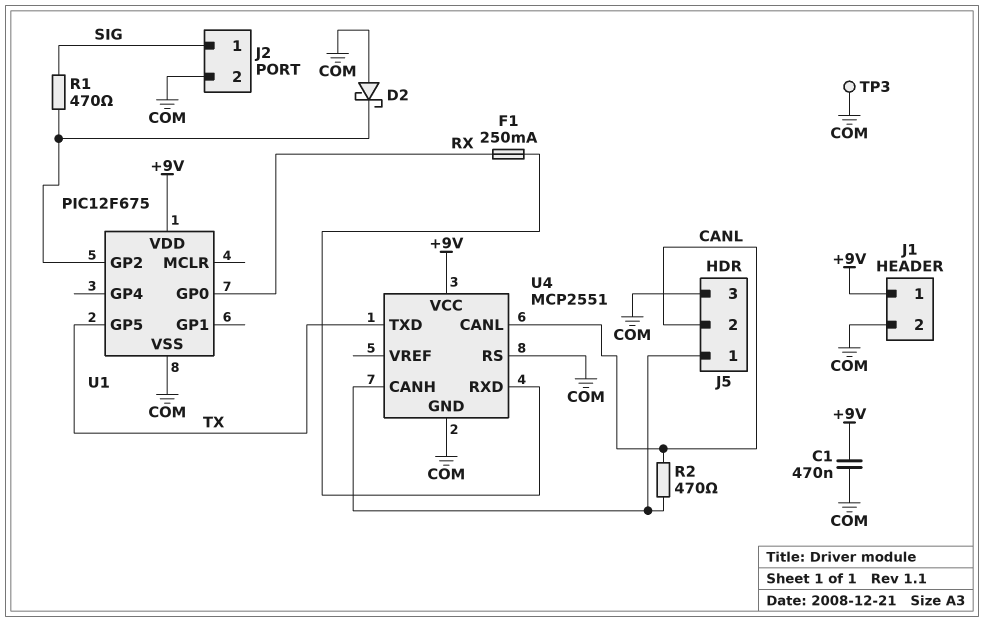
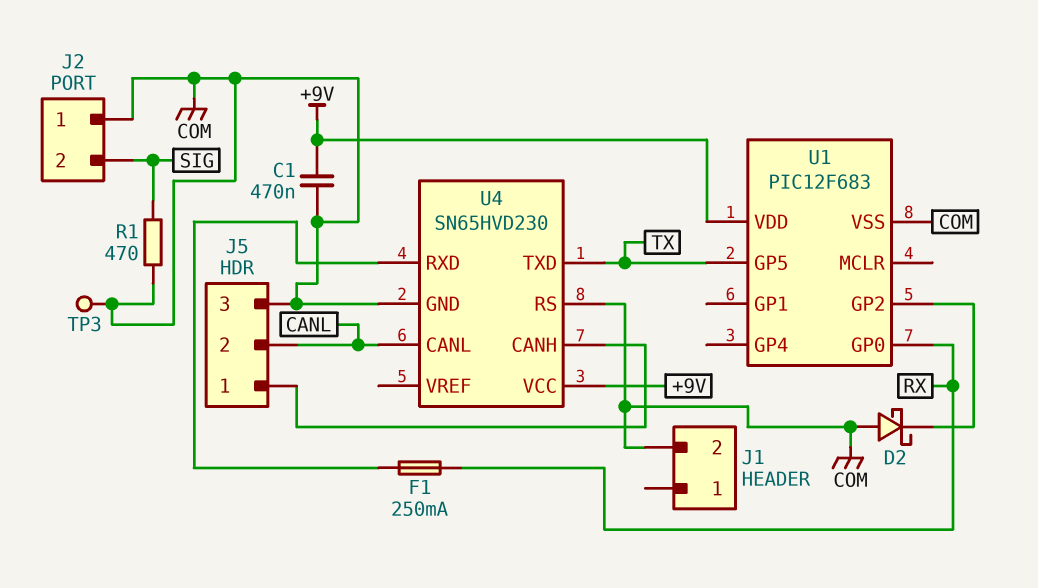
J1 pin 1: +9V -> none
J2 pin 1: SIG -> COM
J2 pin 2: COM -> SIG
R1: 470 (SIG, U1/GP2) -> 470 (COM, SIG)
R2: 470 (CANL, J5/1) -> none
U1: PIC12F675 -> PIC12F683
U4: MCP2551 -> SN65HVD230

